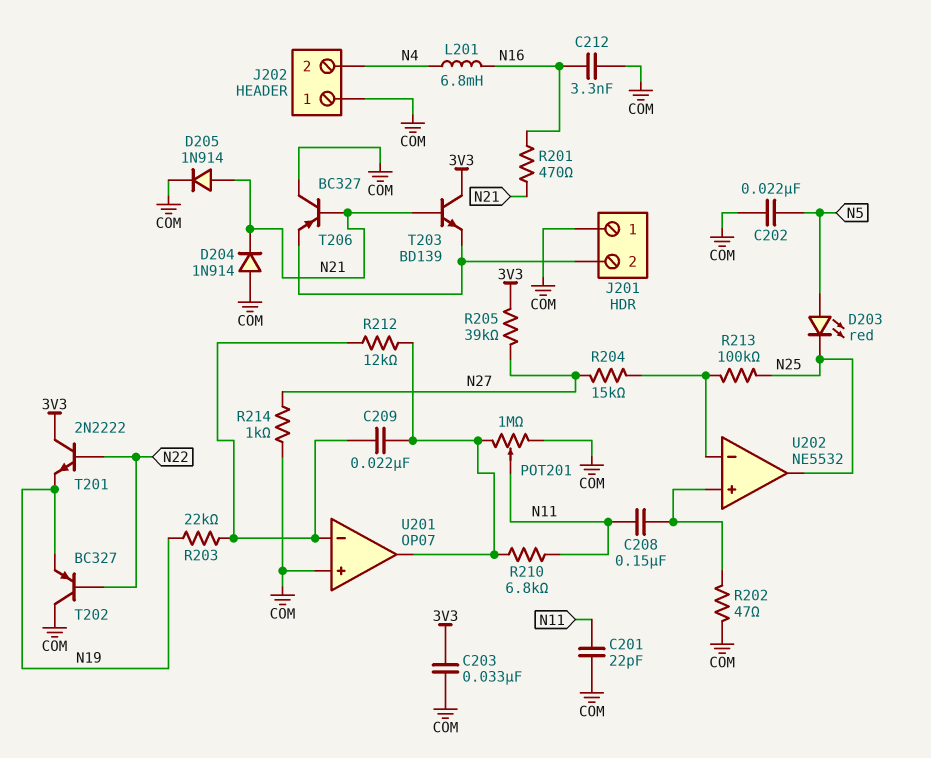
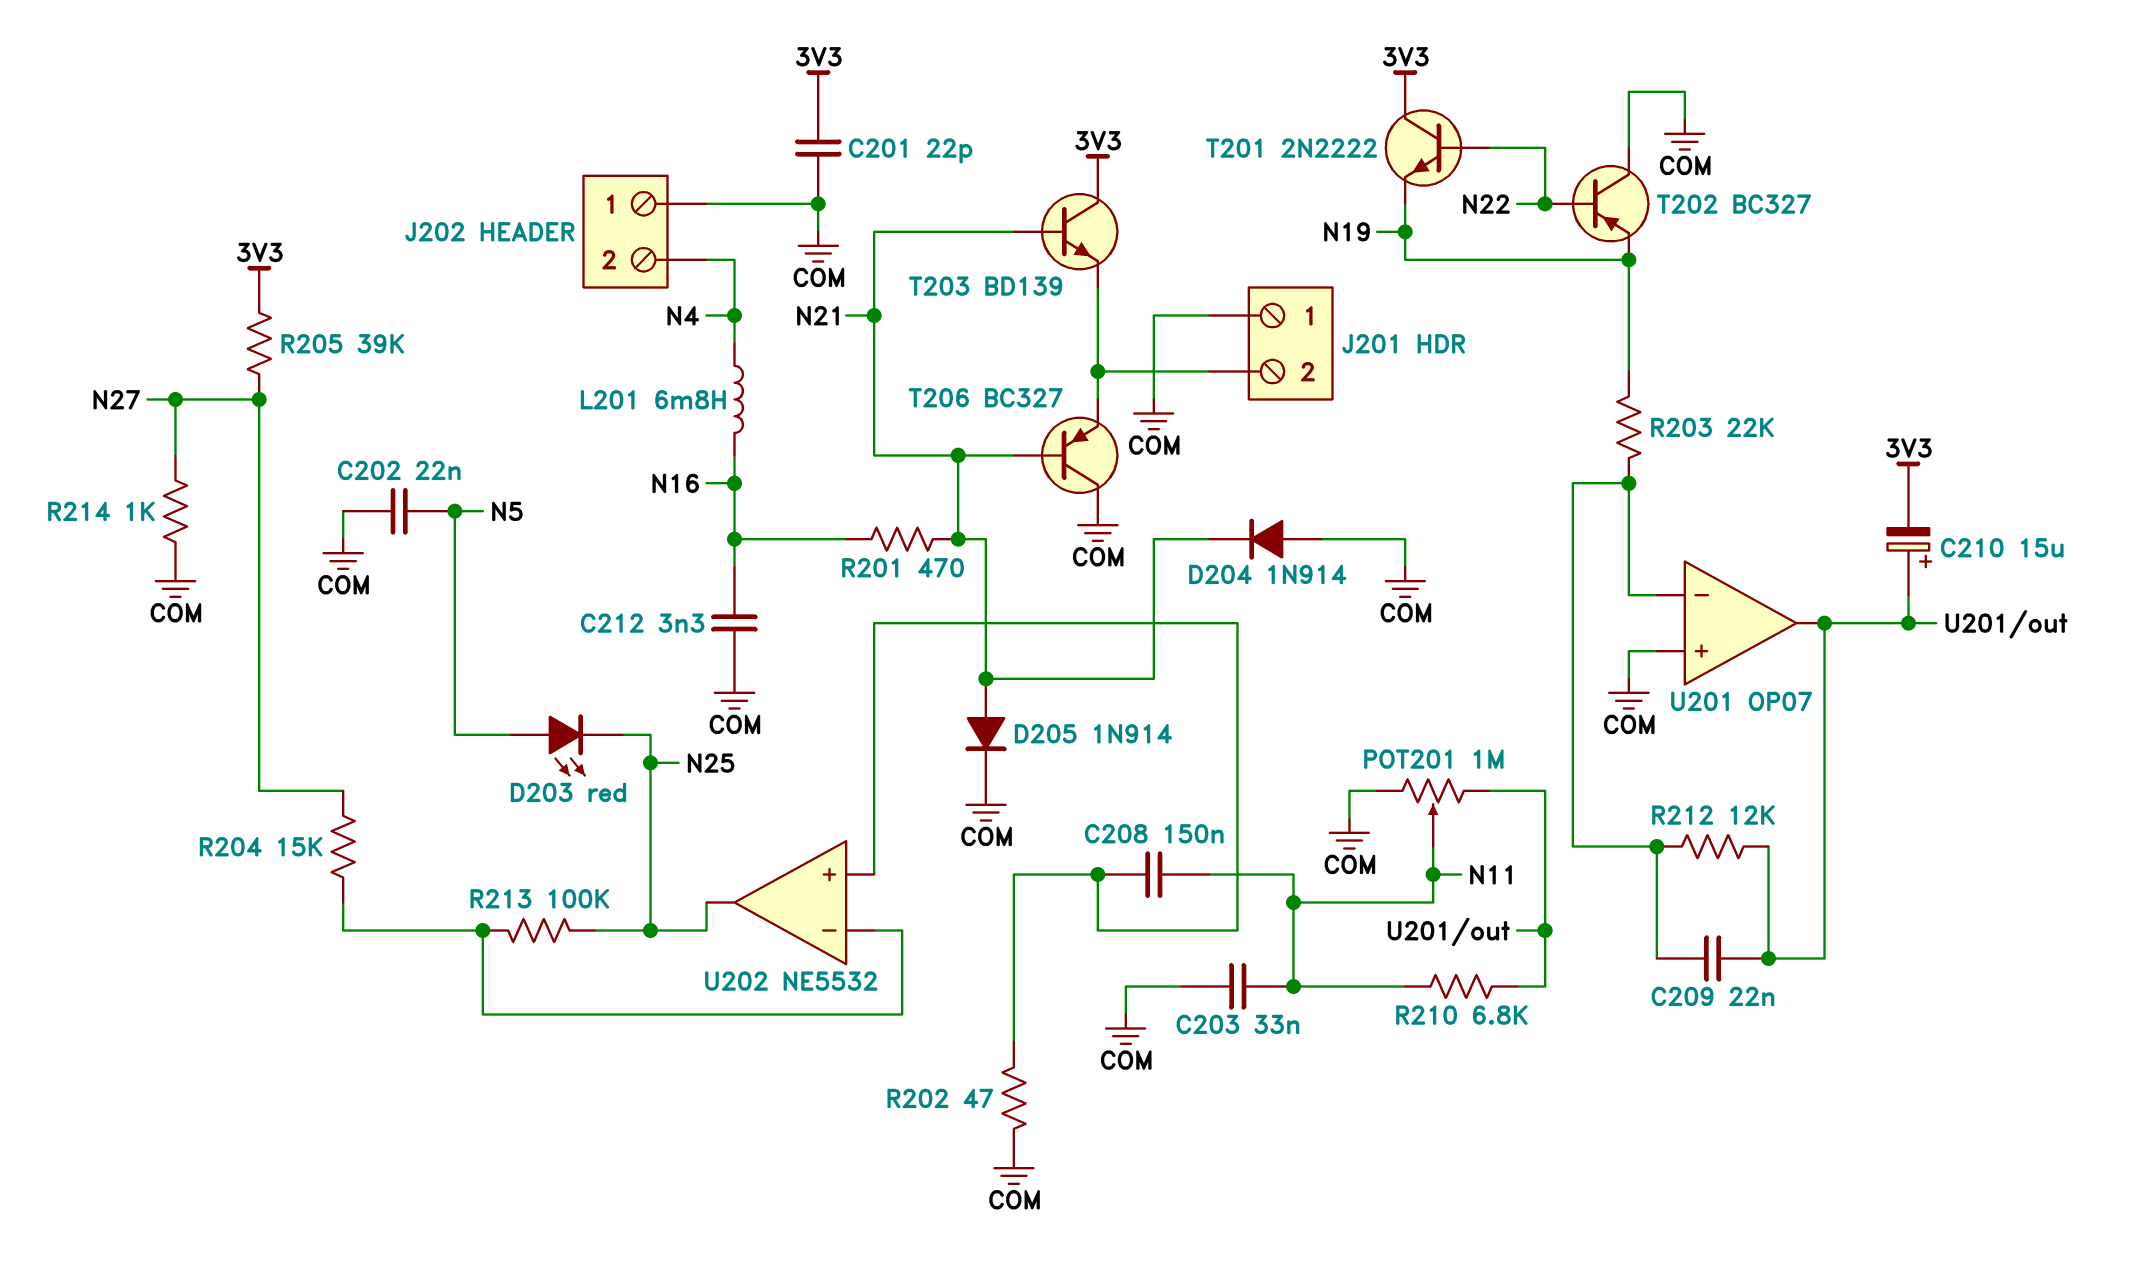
C201: 22pF (COM, N11) -> 22pF (3V3, COM)
C203: 33nF (3V3, COM) -> 33nF (COM, N11)
C210: none -> 15uF (plus U201/out, minus 3V3)

